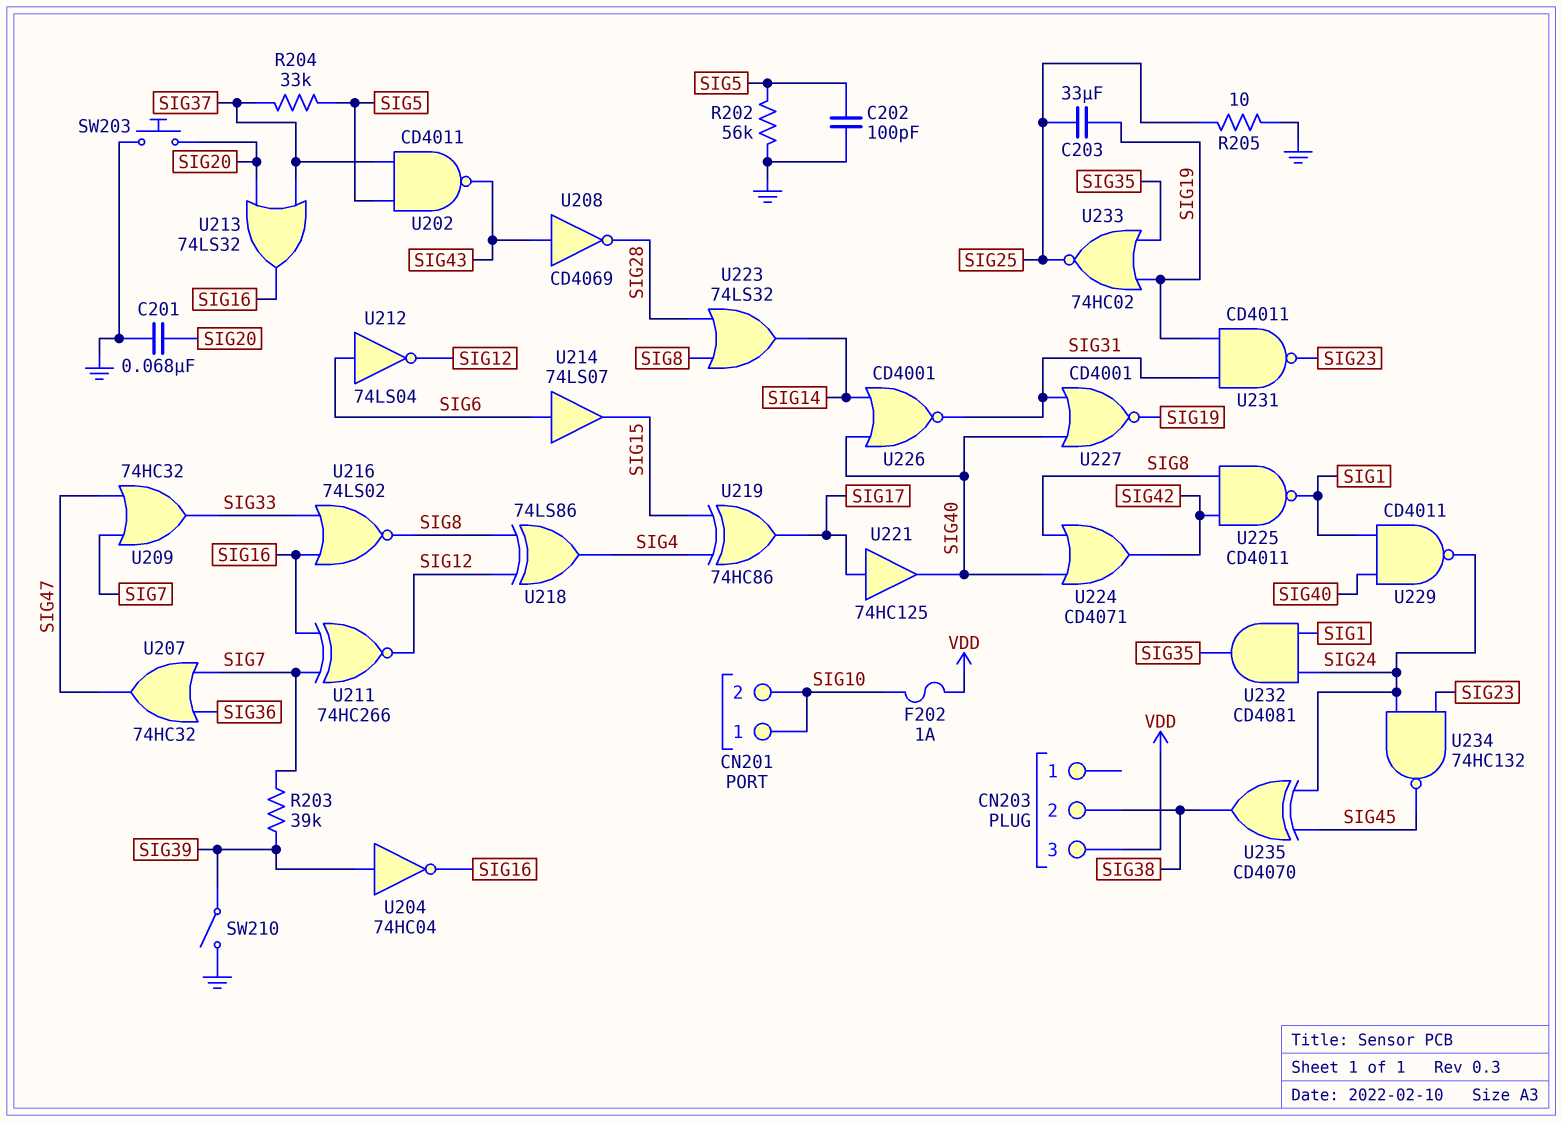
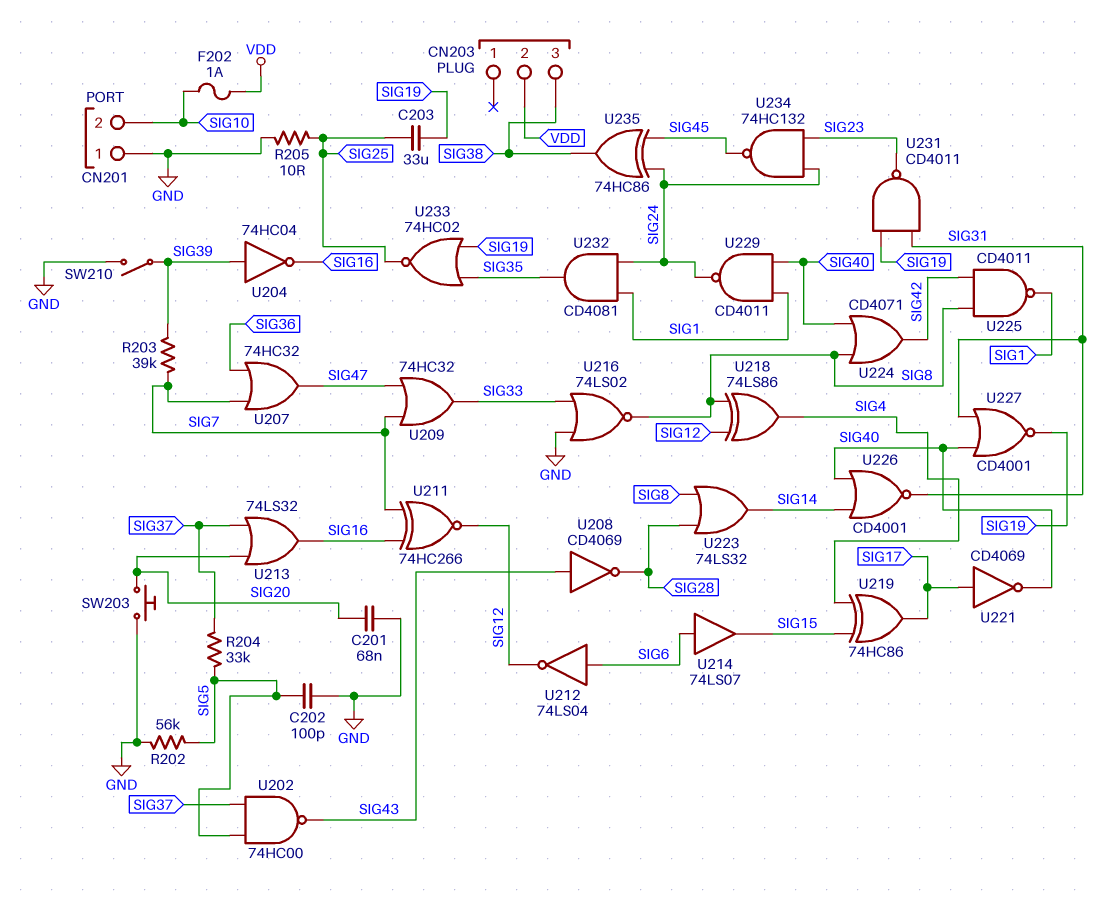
CN201 pin 1: SIG10 -> GND
CN203 pin 2: SIG38 -> VDD
CN203 pin 3: VDD -> SIG38
U202: NAND CD4011 (in SIG5, in SIG37, out SIG43) -> NAND 74HC00 (in SIG5, in SIG37, out SIG43)
U216: NOR 74LS02 (in SIG16, in SIG33, out SIG8) -> NOR 74LS02 (in GND, in SIG33, out SIG8)
U221: buffer 74HC125 (in SIG17, out SIG40) -> NOT CD4069 (in SIG17, out SIG40)
U235: XOR CD4070 (in SIG24, in SIG45, out SIG38) -> XOR 74HC86 (in SIG24, in SIG45, out SIG38)

